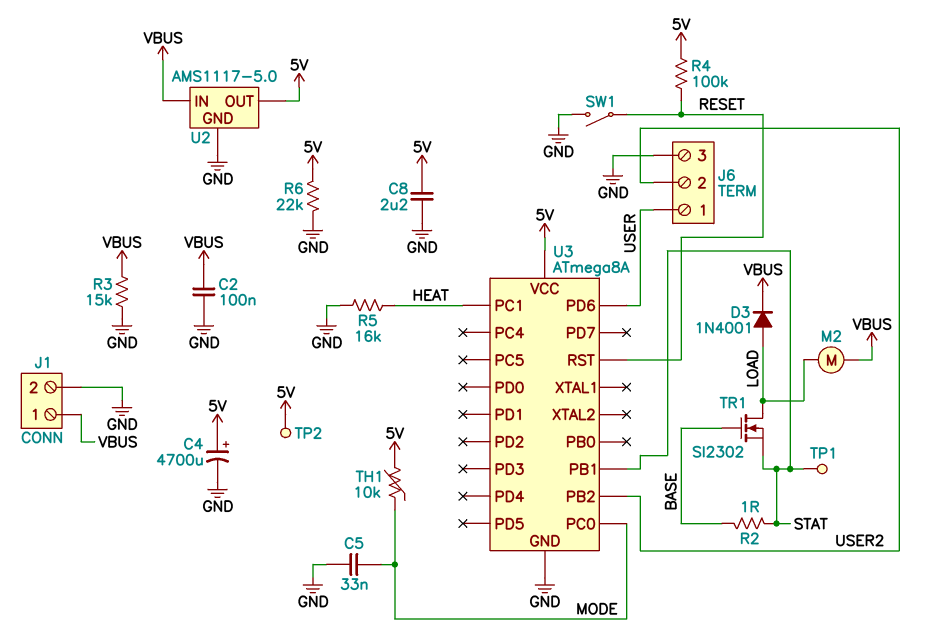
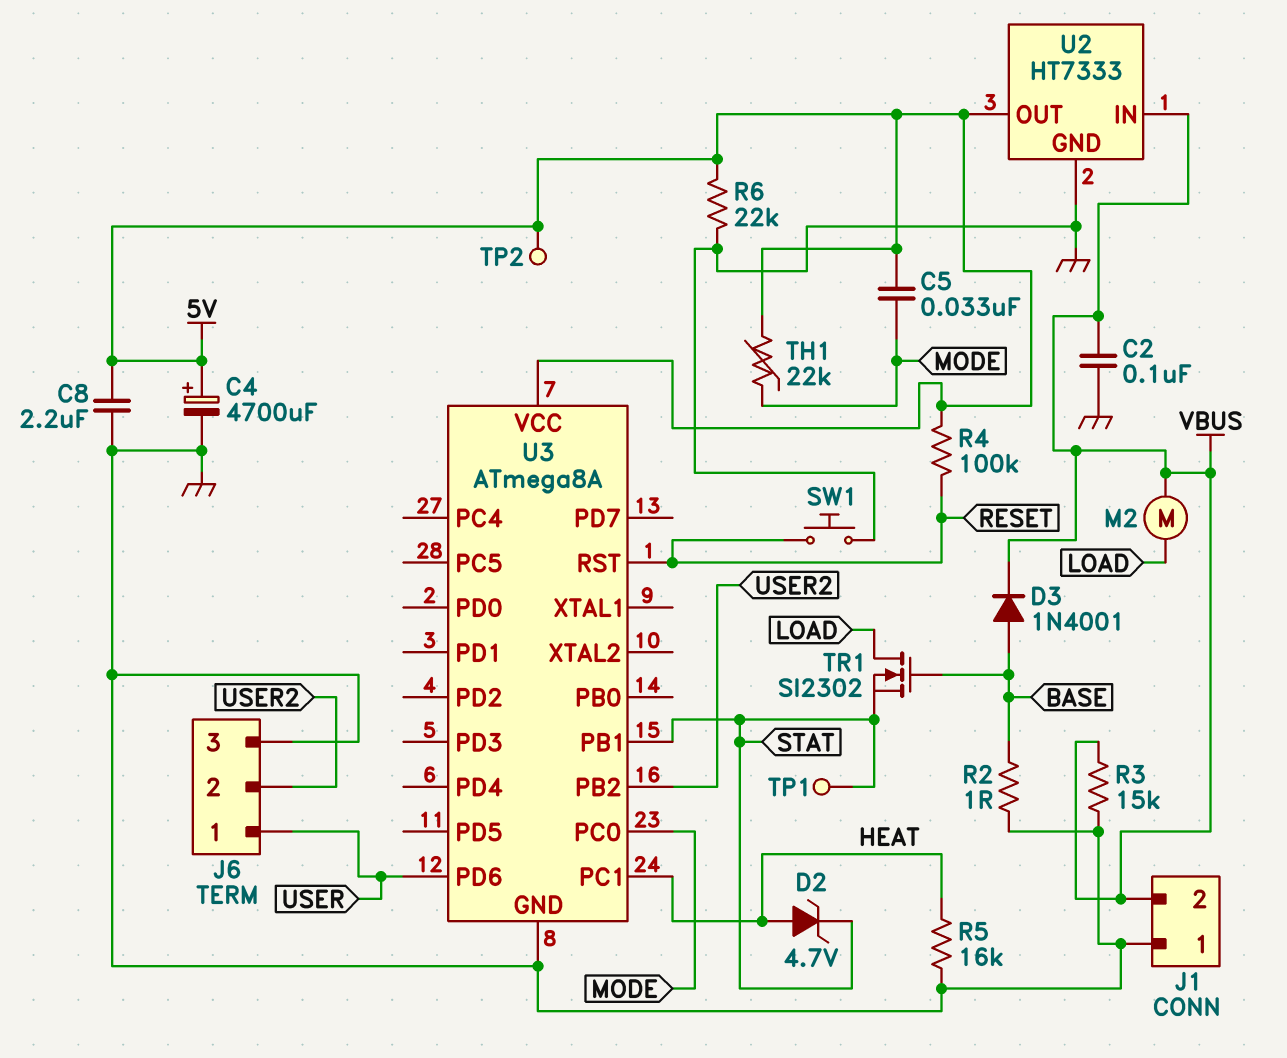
C5: 33nF (GND, MODE) -> 33nF (5V, MODE)
D2: none -> zener 4.7V (A HEAT, K STAT)
D3: diode 1N4001 (A LOAD, K VBUS) -> diode 1N4001 (A BASE, K VBUS)
J1 pin 1: VBUS -> GND
J1 pin 2: GND -> VBUS
R2: 1 (BASE, STAT) -> 1 (BASE, GND)
SW1: switch (GND, RESET) -> button (GND, RESET)
TH1: 10k (5V, MODE) -> 22k (5V, MODE)
U2: AMS1117-5.0 -> HT7333

